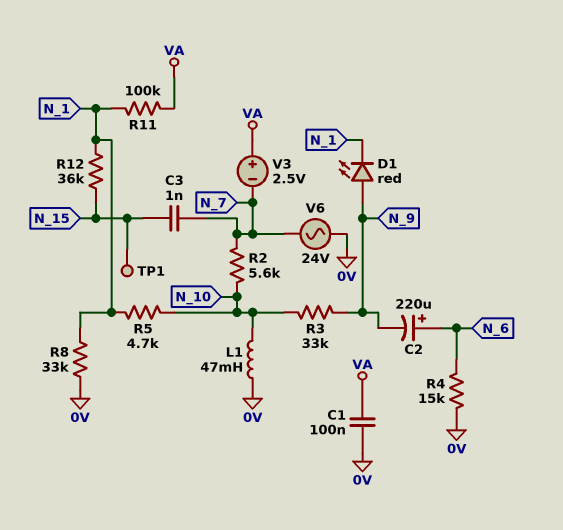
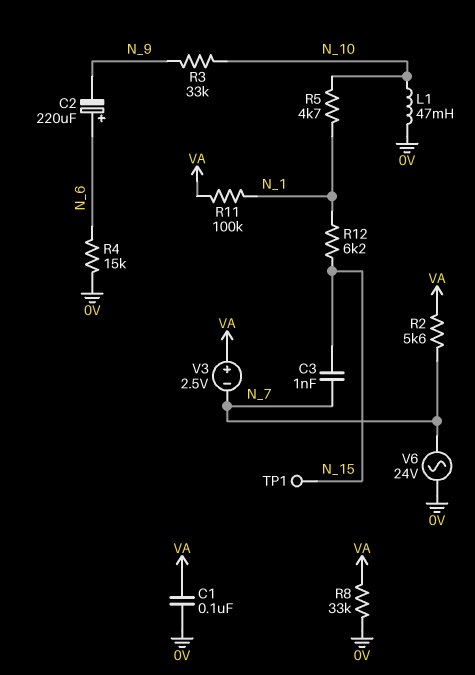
D1: LED red (A N_9, K N_1) -> none
R2: 5.6k (N_7, N_10) -> 5.6k (N_7, VA)
R8: 33k (0V, N_1) -> 33k (0V, VA)
R12: 36k (N_1, N_15) -> 6.2k (N_1, N_15)

